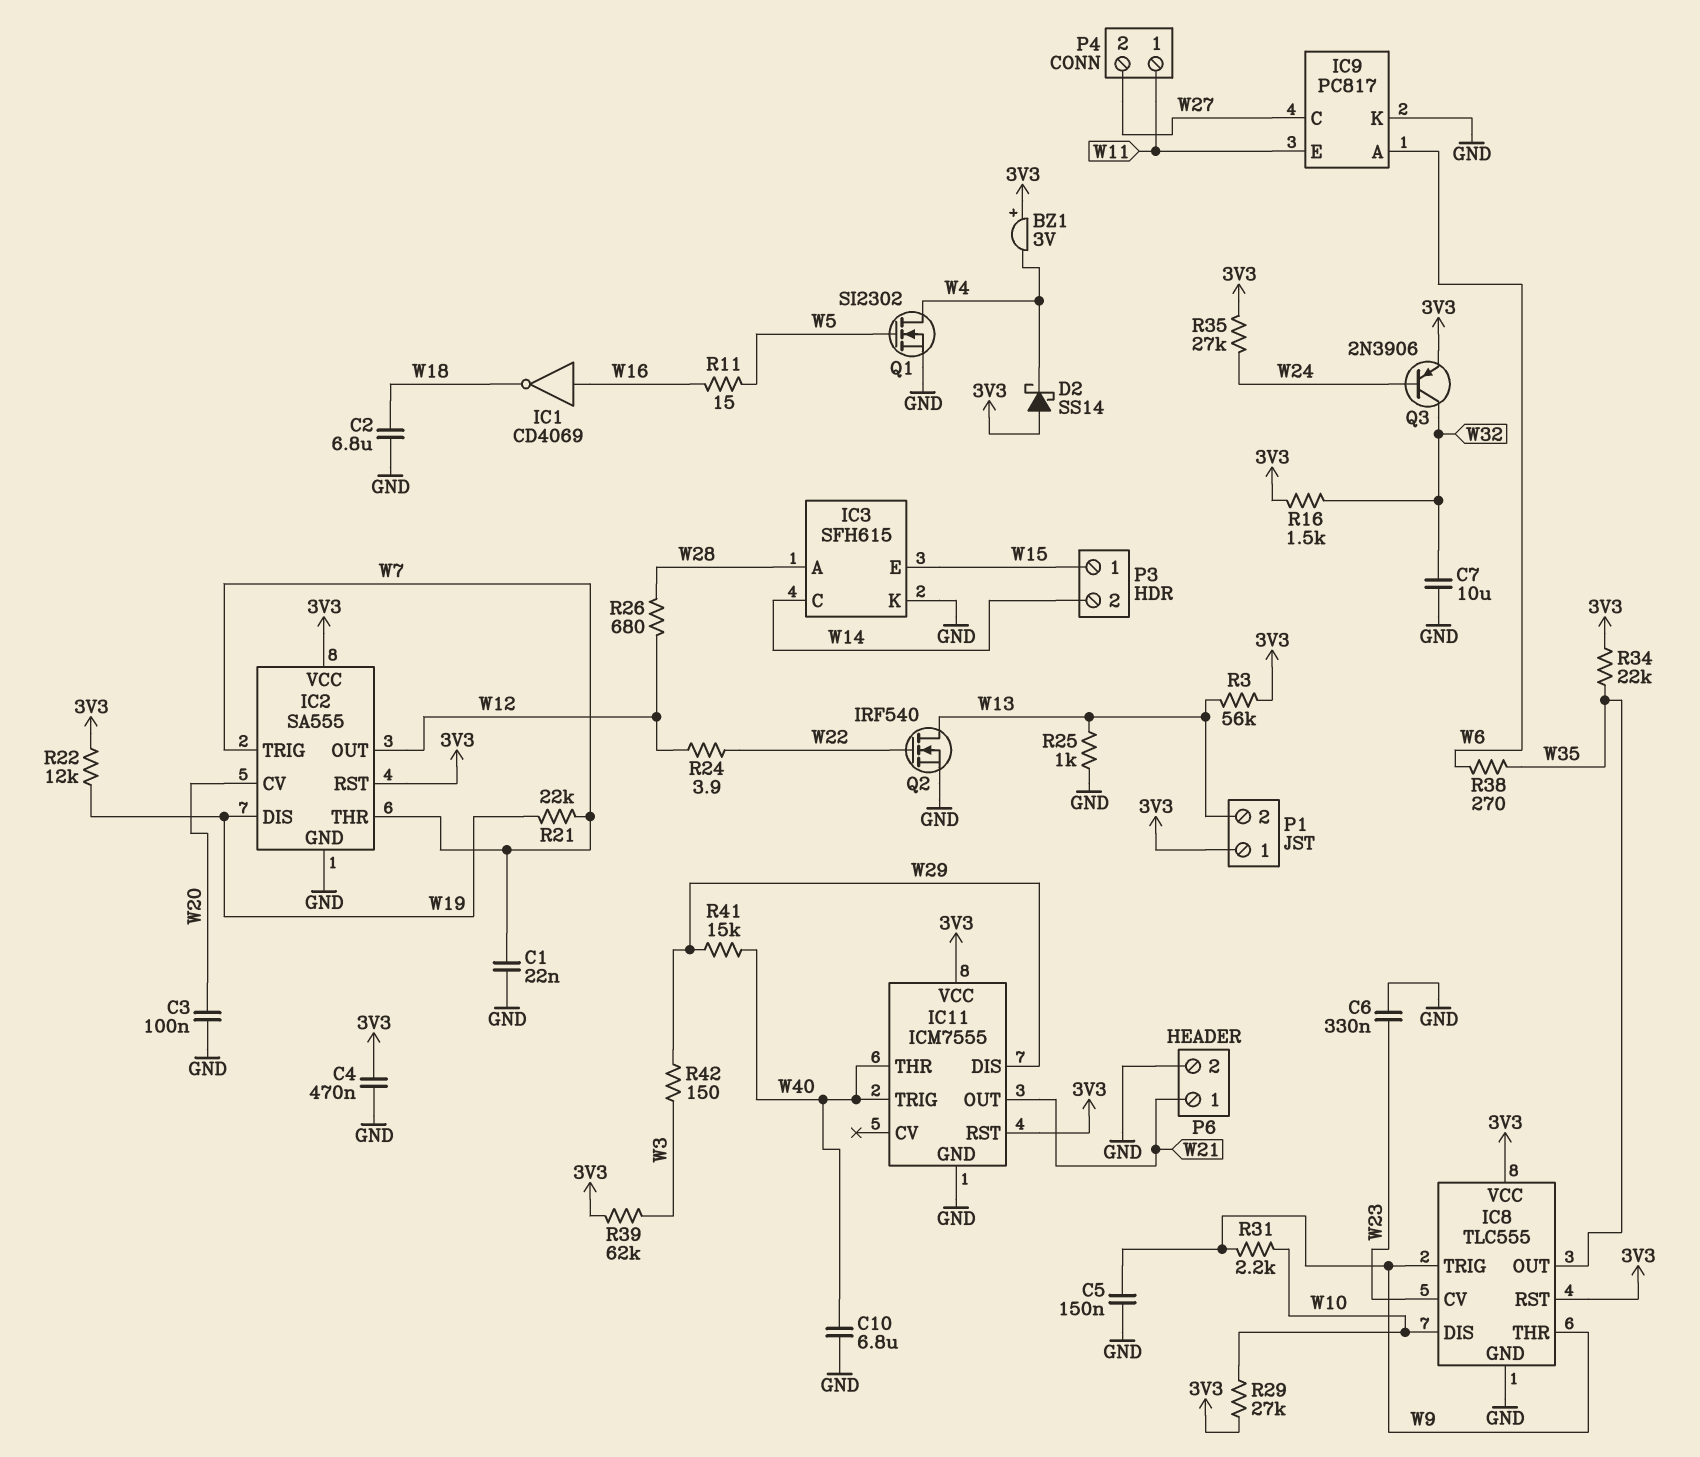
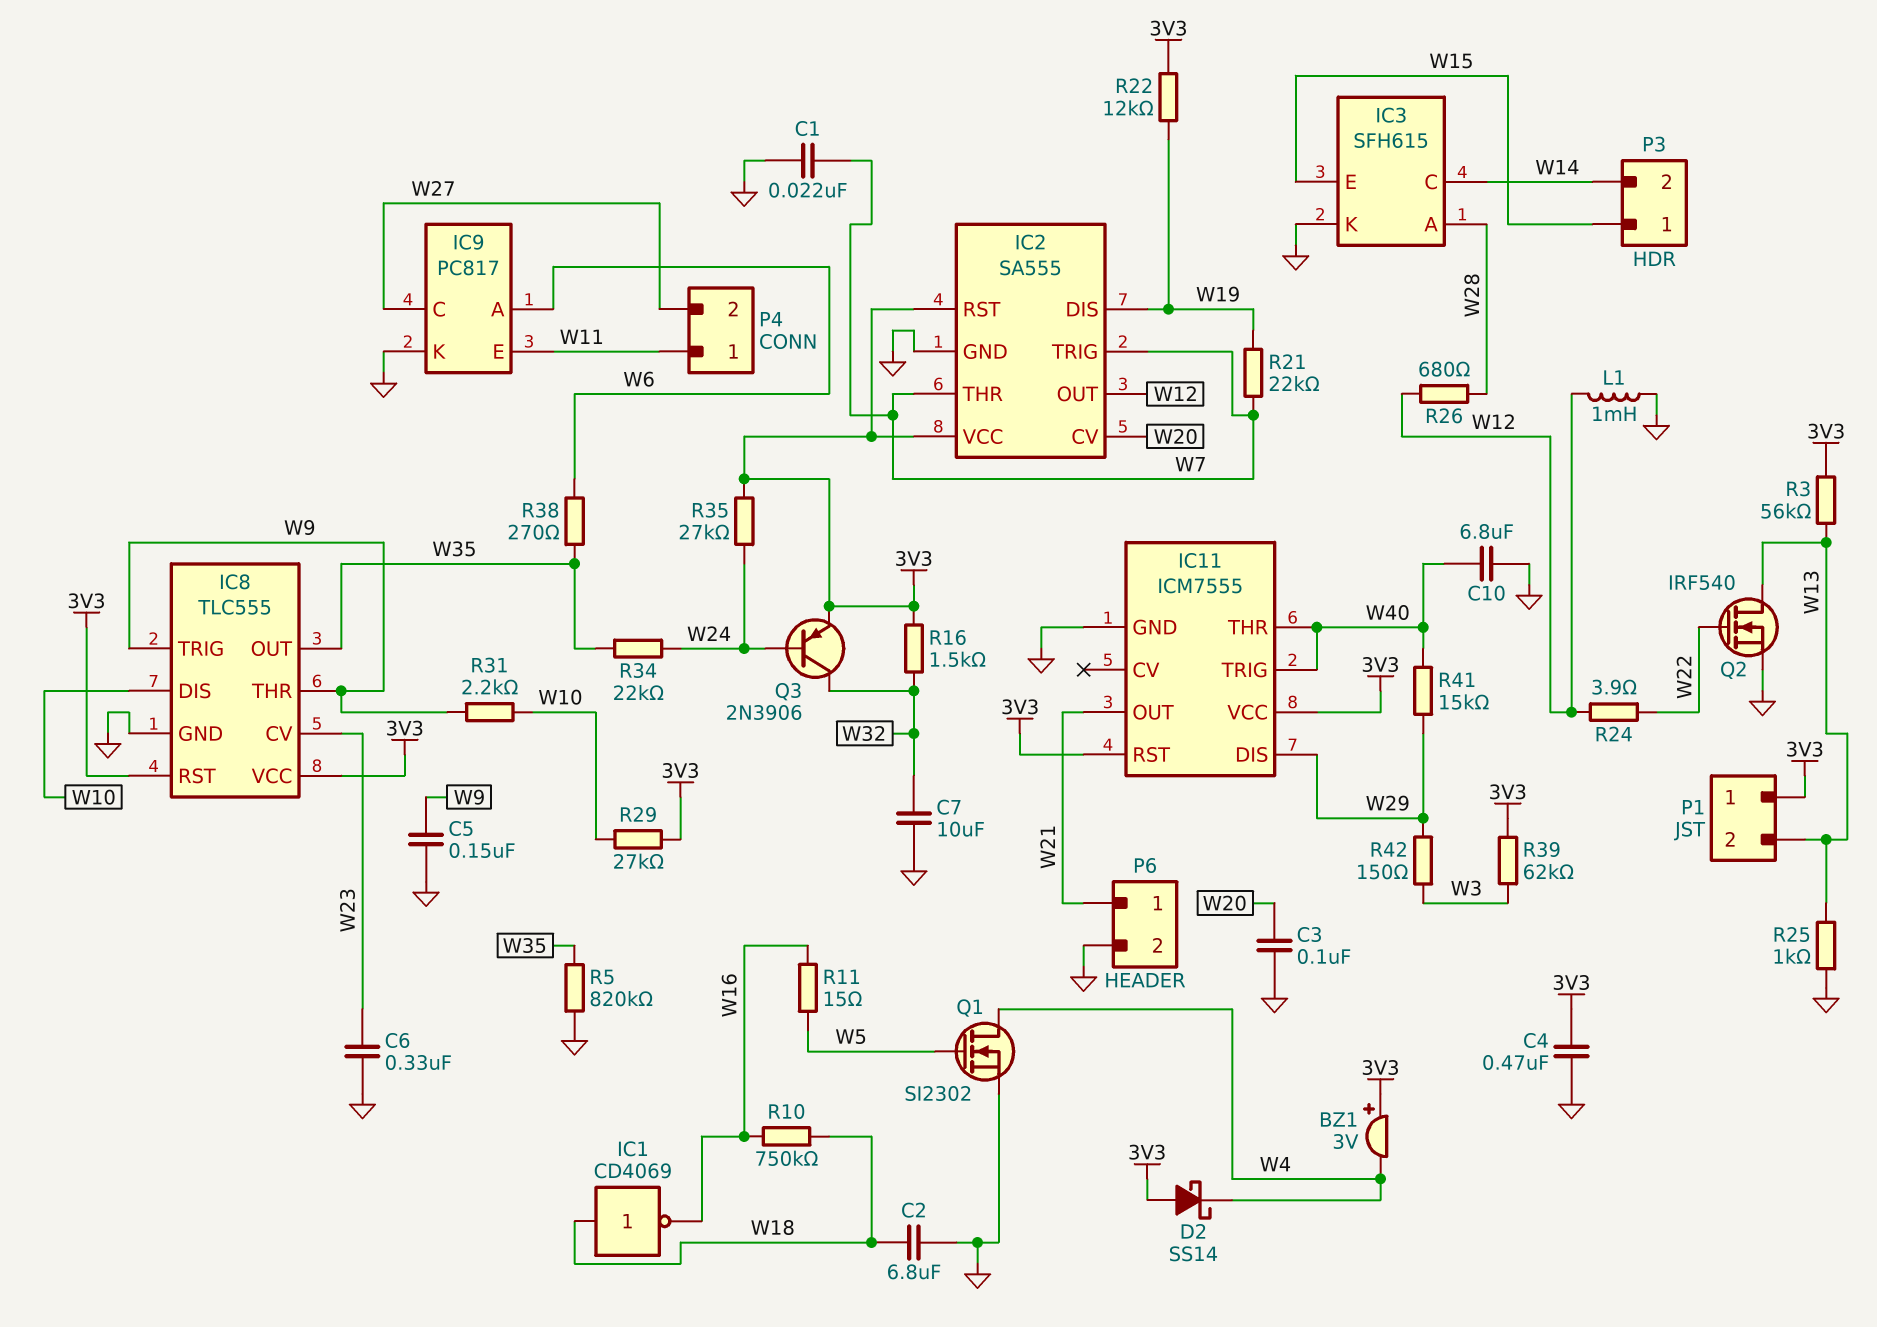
IC1: NOT CD4069 (in W16, out W18) -> NOT CD4069 (in W18, out W16)
L1: none -> 1mH (GND, W12)
R5: none -> 820k (GND, W35)
R10: none -> 750k (W16, W18)
R34: 22k (3V3, W35) -> 22k (W24, W35)

